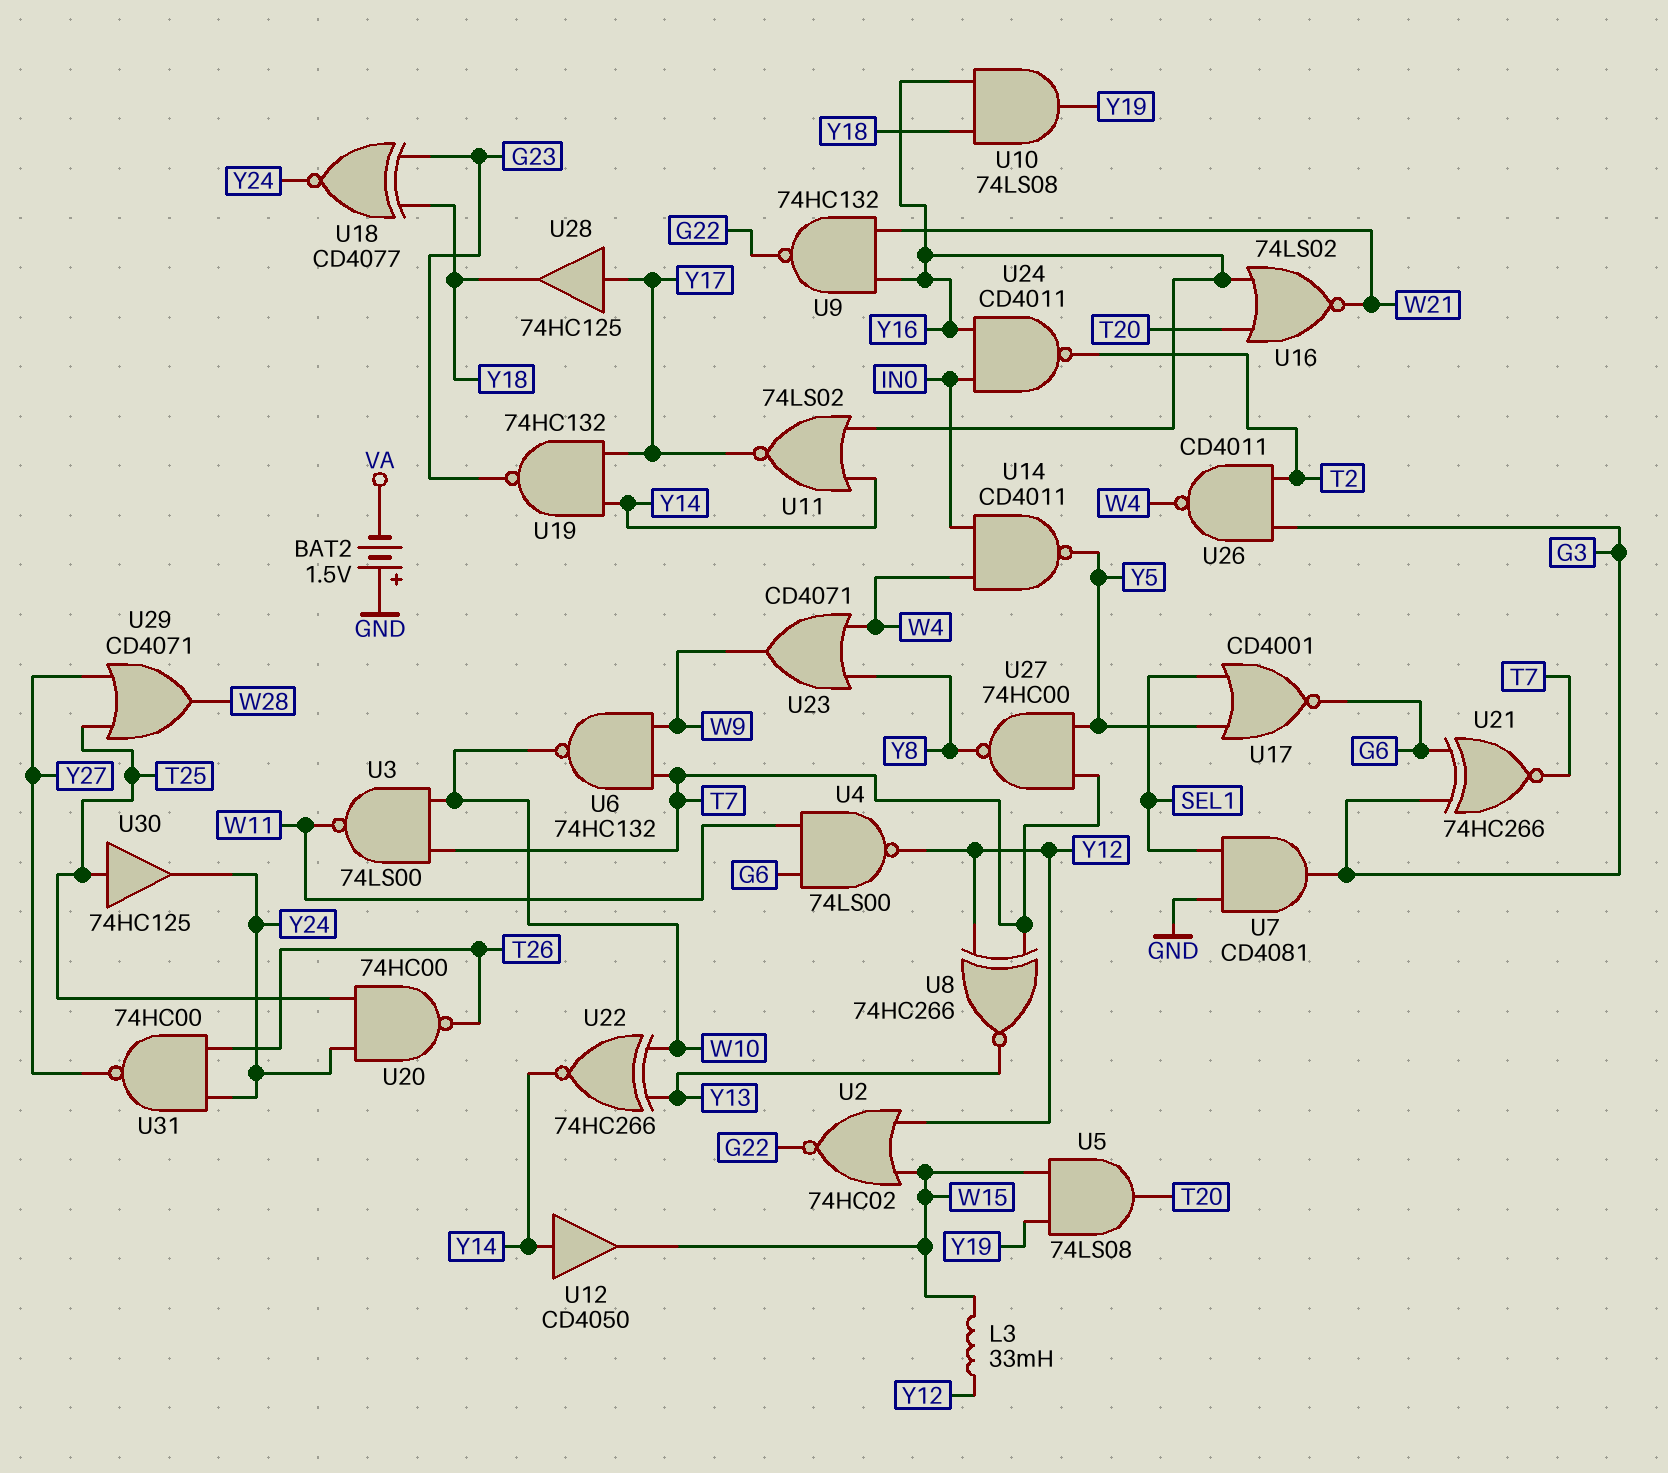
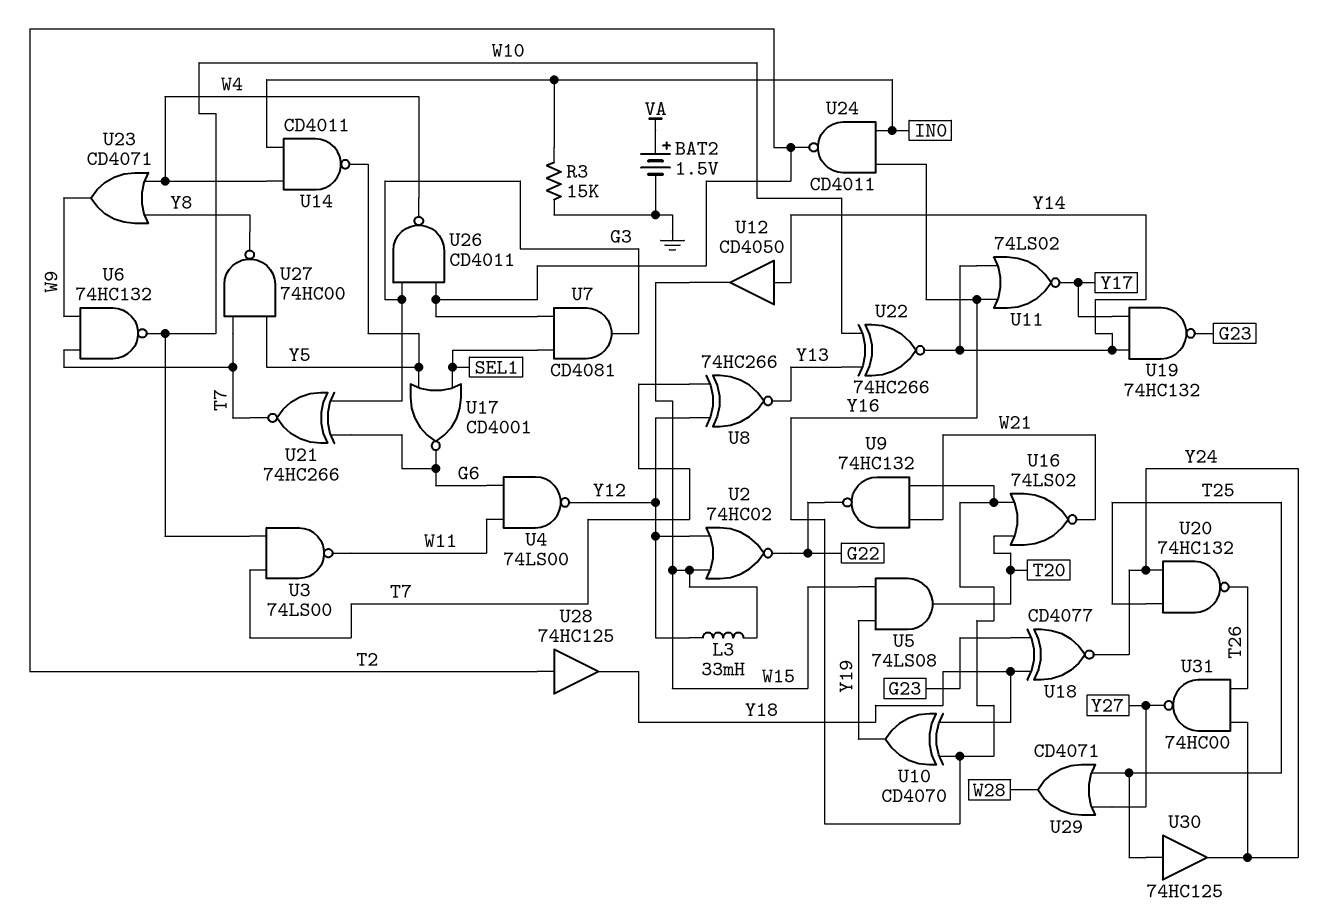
BAT2: 1.5V (plus GND, minus VA) -> 1.5V (plus VA, minus GND)
R3: none -> 15k (GND, IN0)
U7: AND CD4081 (in GND, in SEL1, out G3) -> AND CD4081 (in SEL1, in T2, out G3)
U10: AND 74LS08 (in Y16, in Y18, out Y19) -> XOR CD4070 (in Y16, in Y18, out Y19)
U20: NAND 74HC00 (in T25, in Y24, out T26) -> NAND 74HC132 (in T25, in Y24, out T26)
U28: buffer 74HC125 (in Y17, out Y18) -> buffer 74HC125 (in T2, out Y18)

